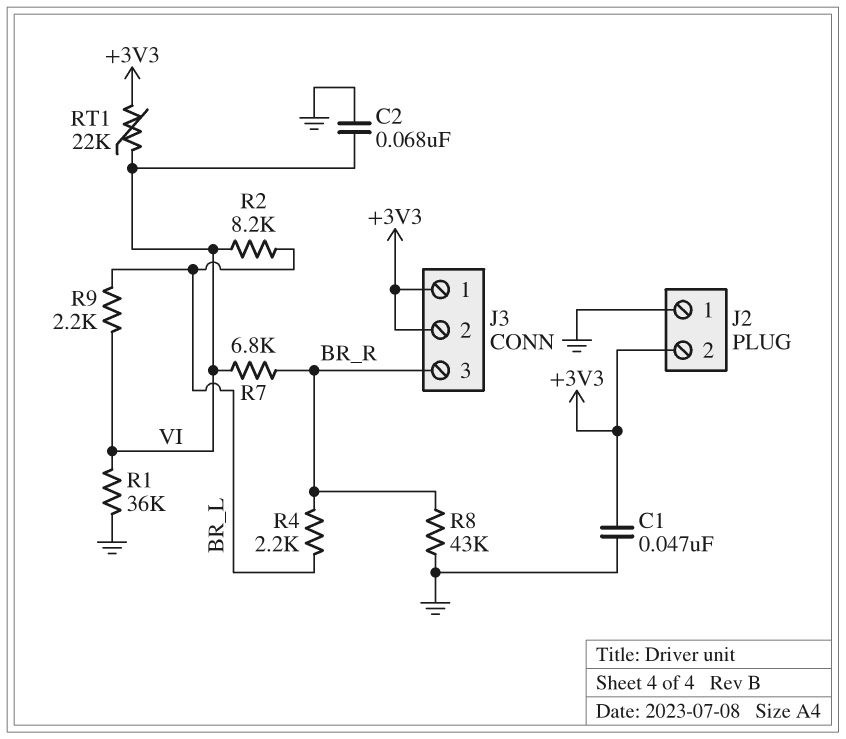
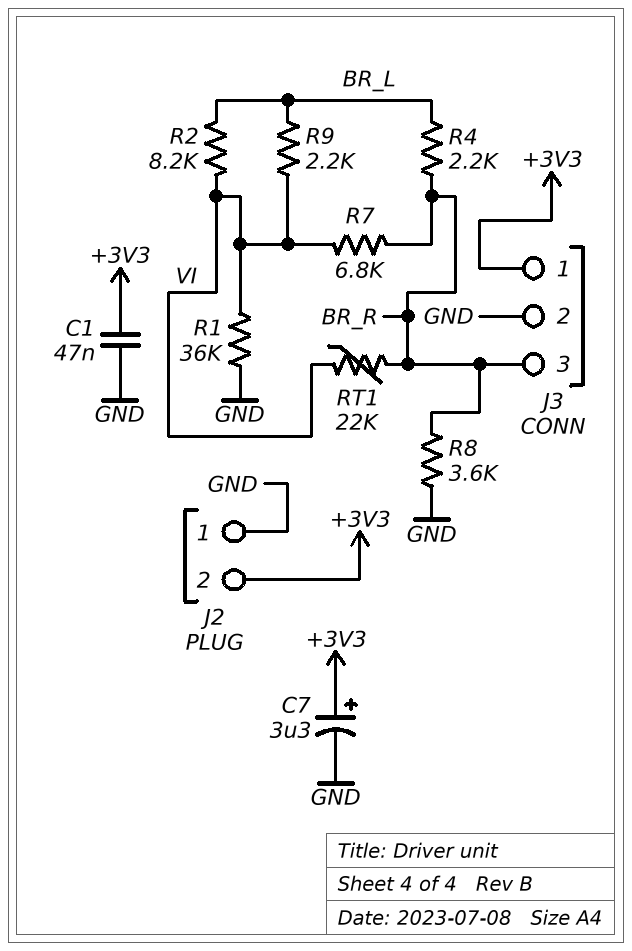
C2: 68nF (GND, VI) -> none
C7: none -> 3.3uF (plus +3V3, minus GND)
J3 pin 2: +3V3 -> GND
R8: 43k (BR_R, GND) -> 3.6k (BR_R, GND)
RT1: 22k (+3V3, VI) -> 22k (BR_R, VI)

